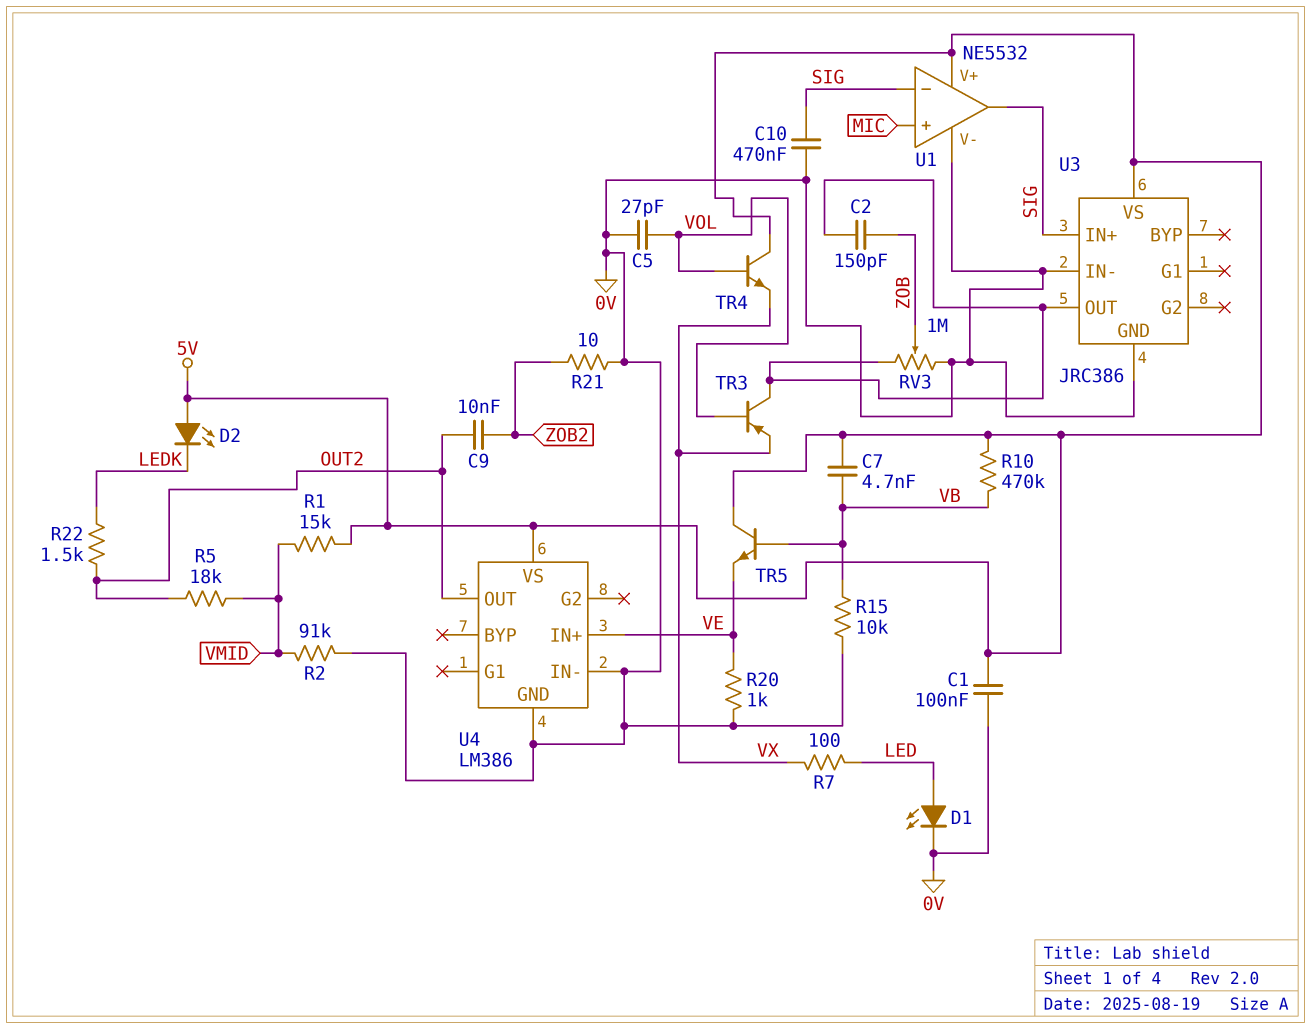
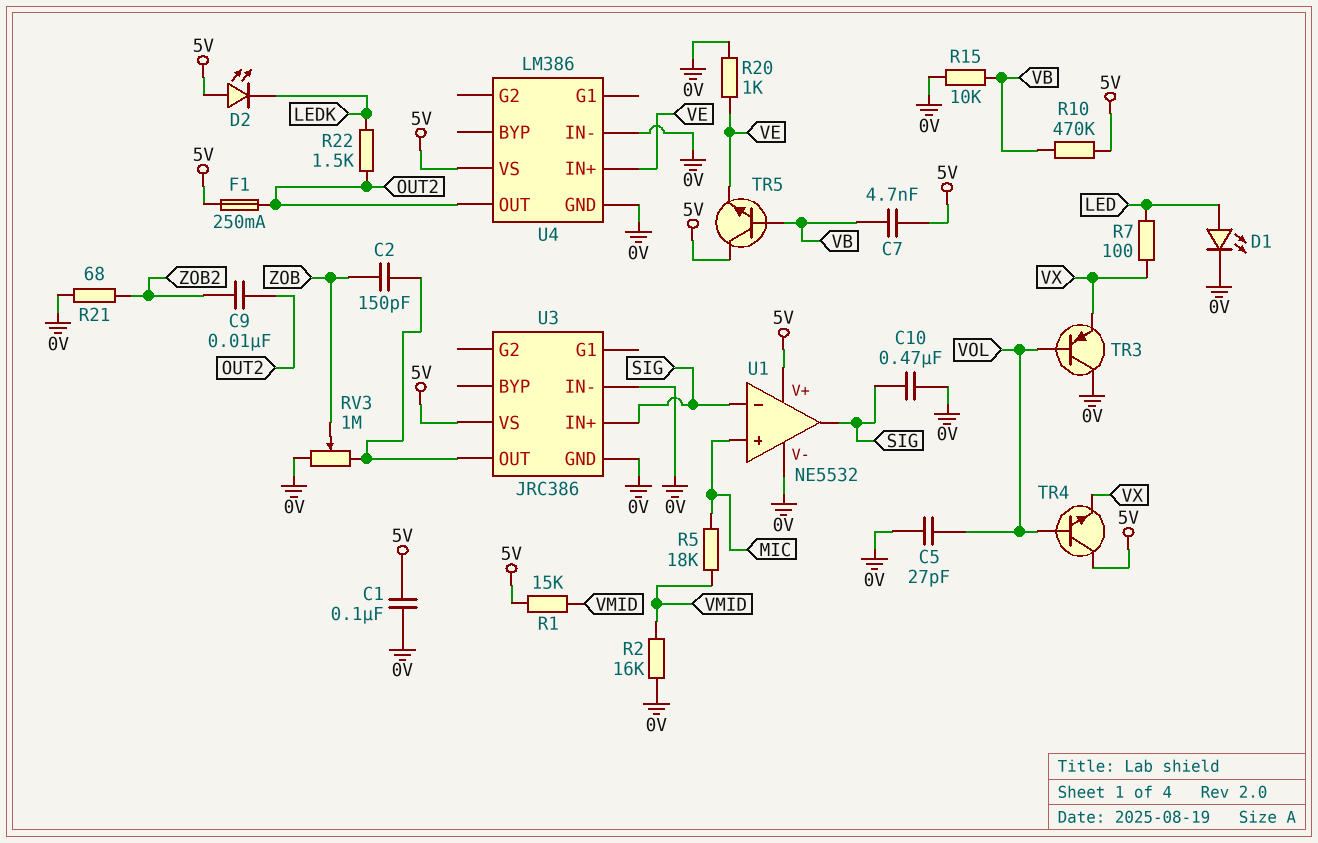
F1: none -> 250mA (5V, OUT2)
R2: 91k (0V, VMID) -> 16k (0V, VMID)
R5: 18k (OUT2, VMID) -> 18k (MIC, VMID)
R21: 10 (0V, ZOB2) -> 68 (0V, ZOB2)
TR3: PNP (B VOL, C U3/OUT, E VX) -> PNP (B VOL, C 0V, E VX)

